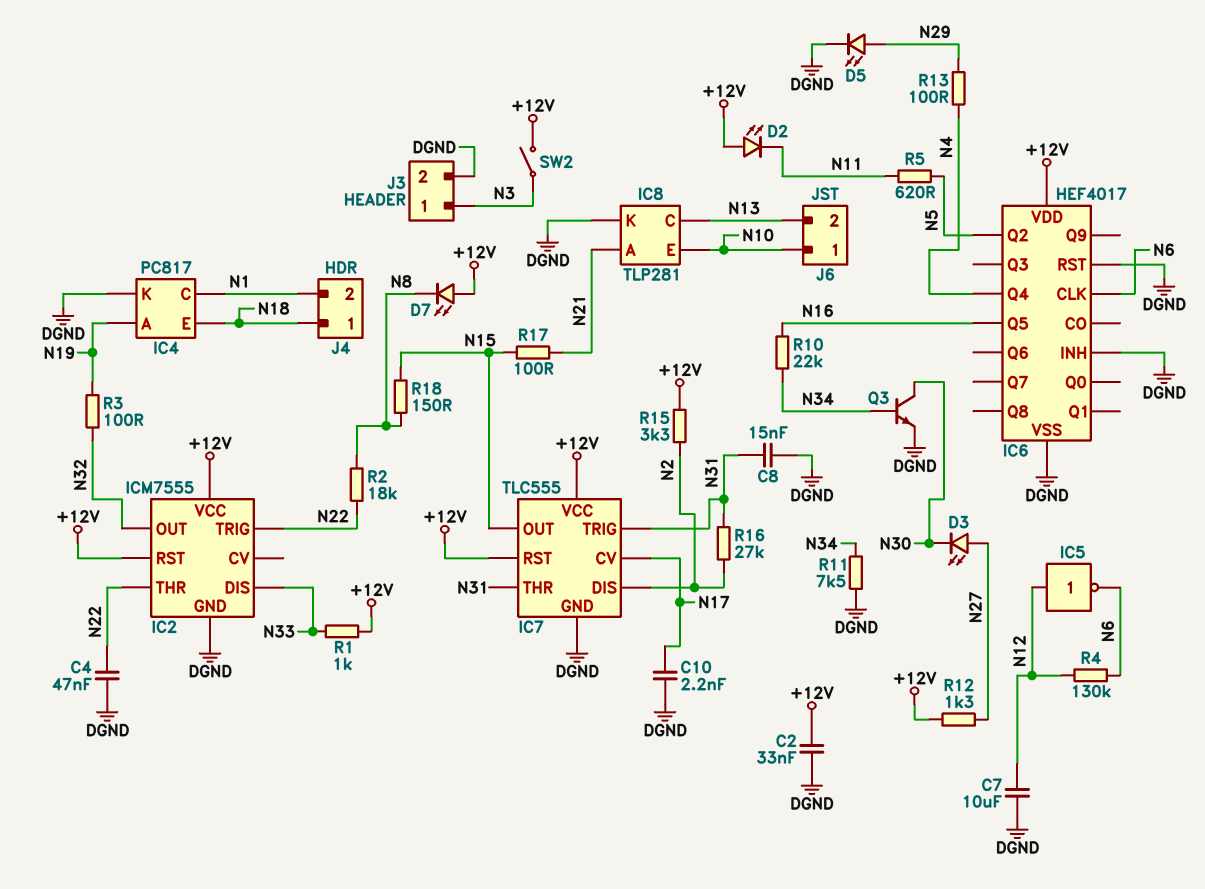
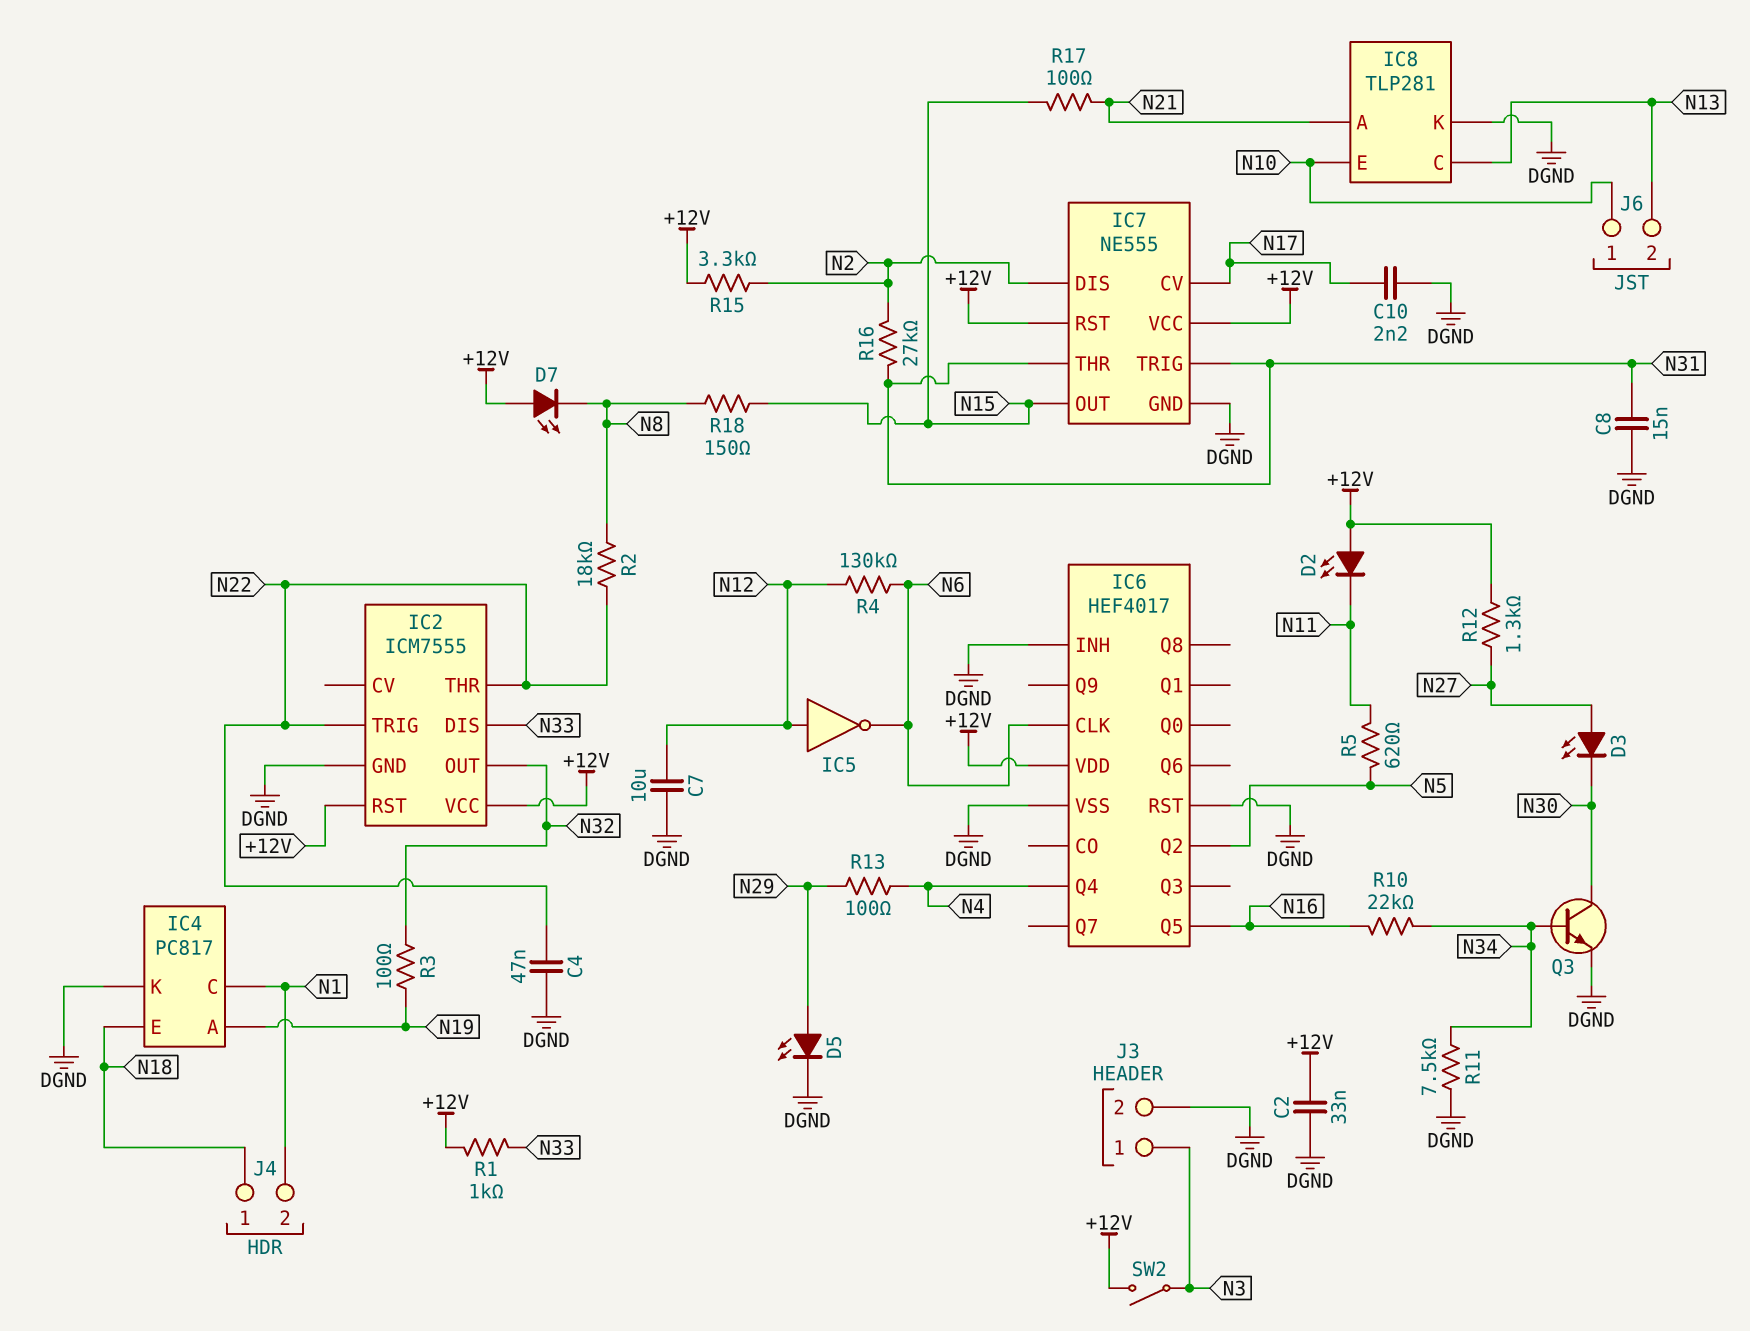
IC7: TLC555 -> NE555

